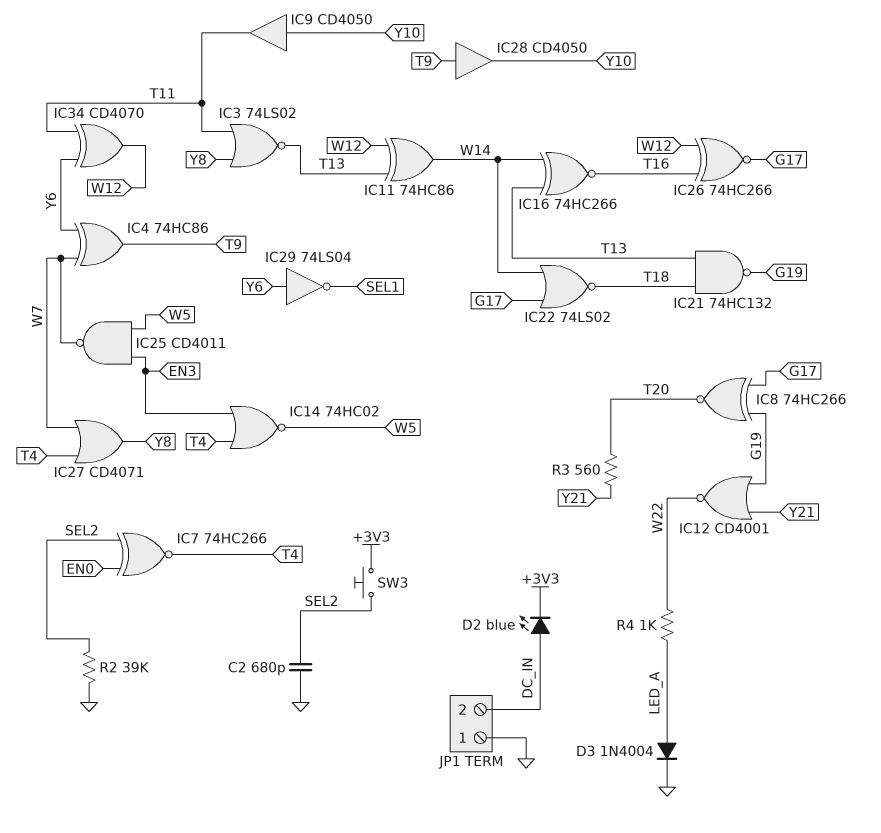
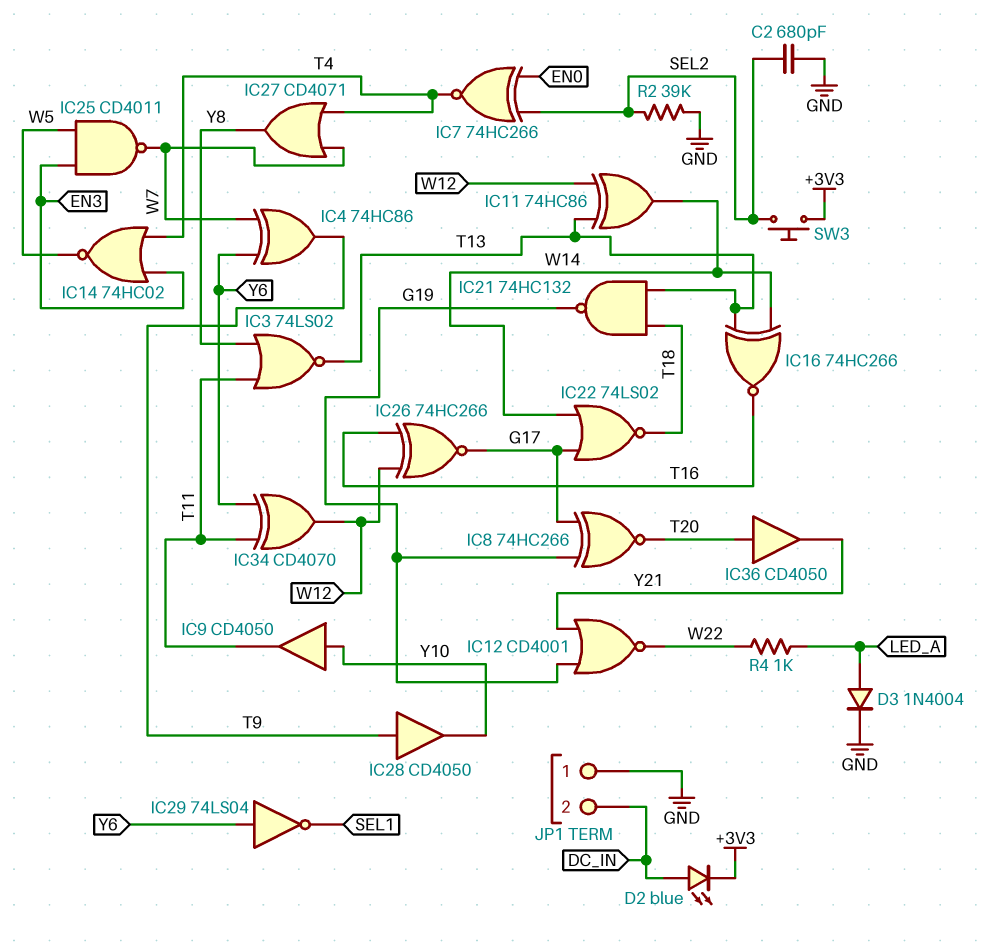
IC36: none -> buffer CD4050 (in T20, out Y21)
R3: 560 (T20, Y21) -> none

